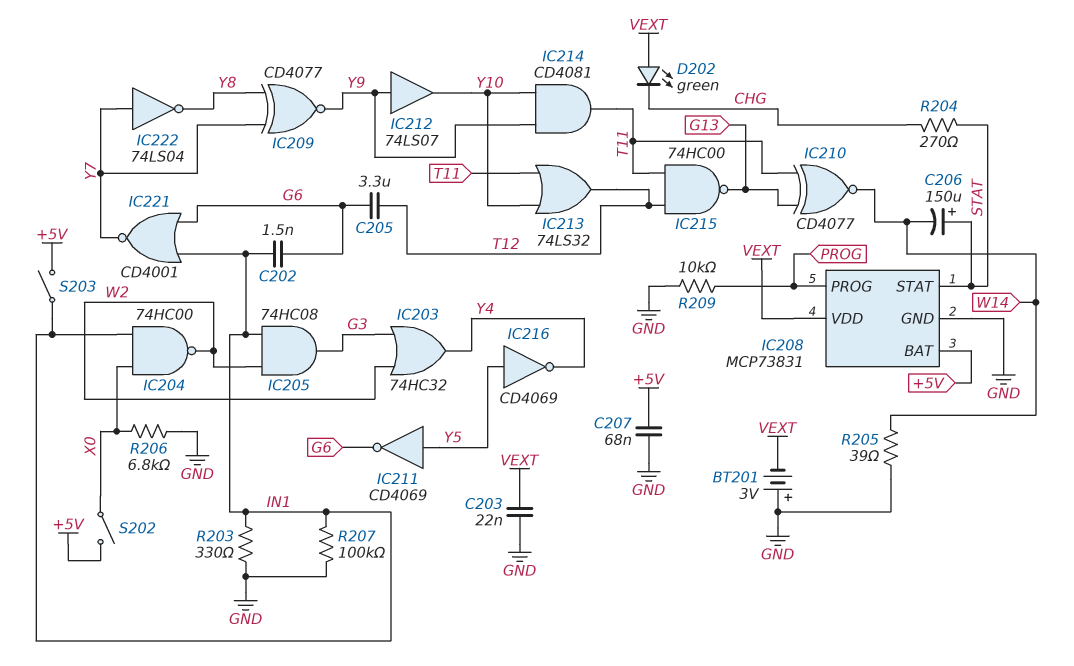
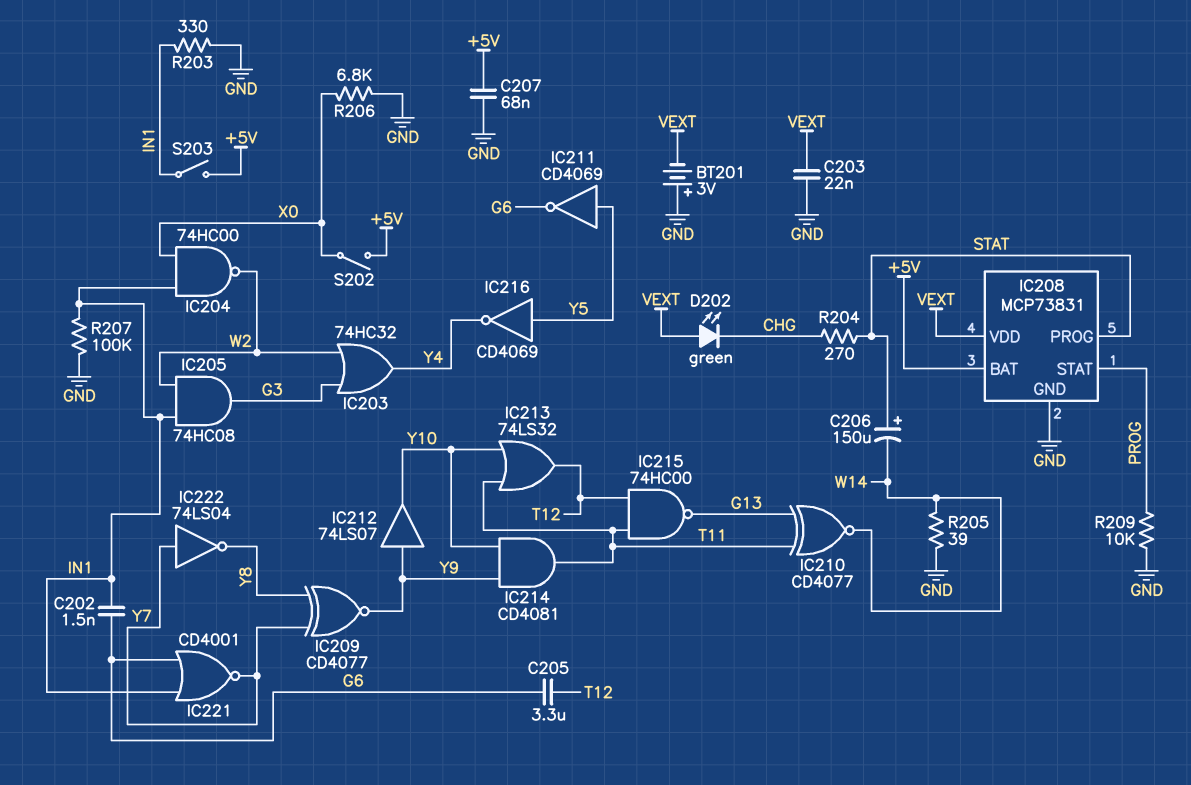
IC208 pin PROG: PROG -> STAT
IC208 pin STAT: STAT -> PROG

